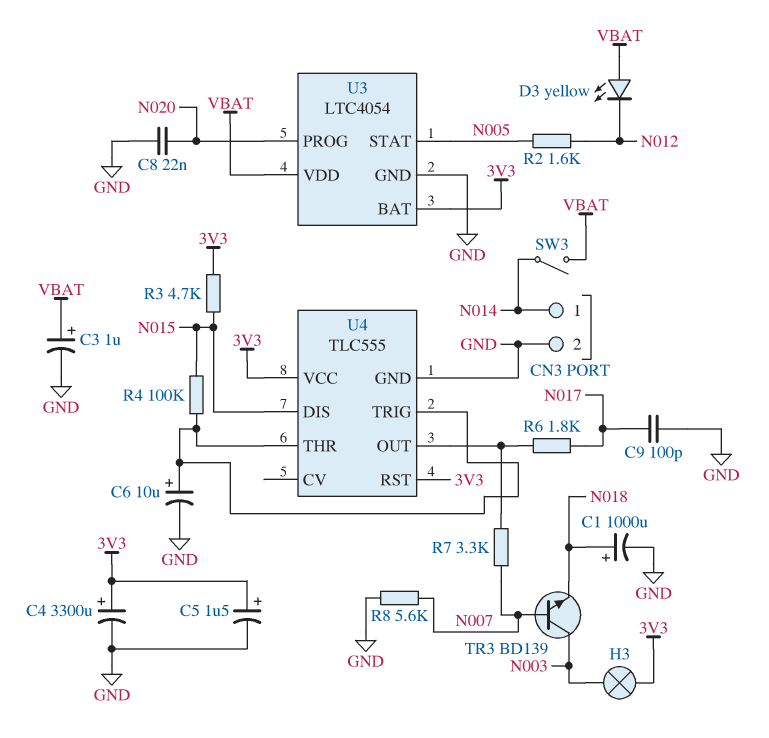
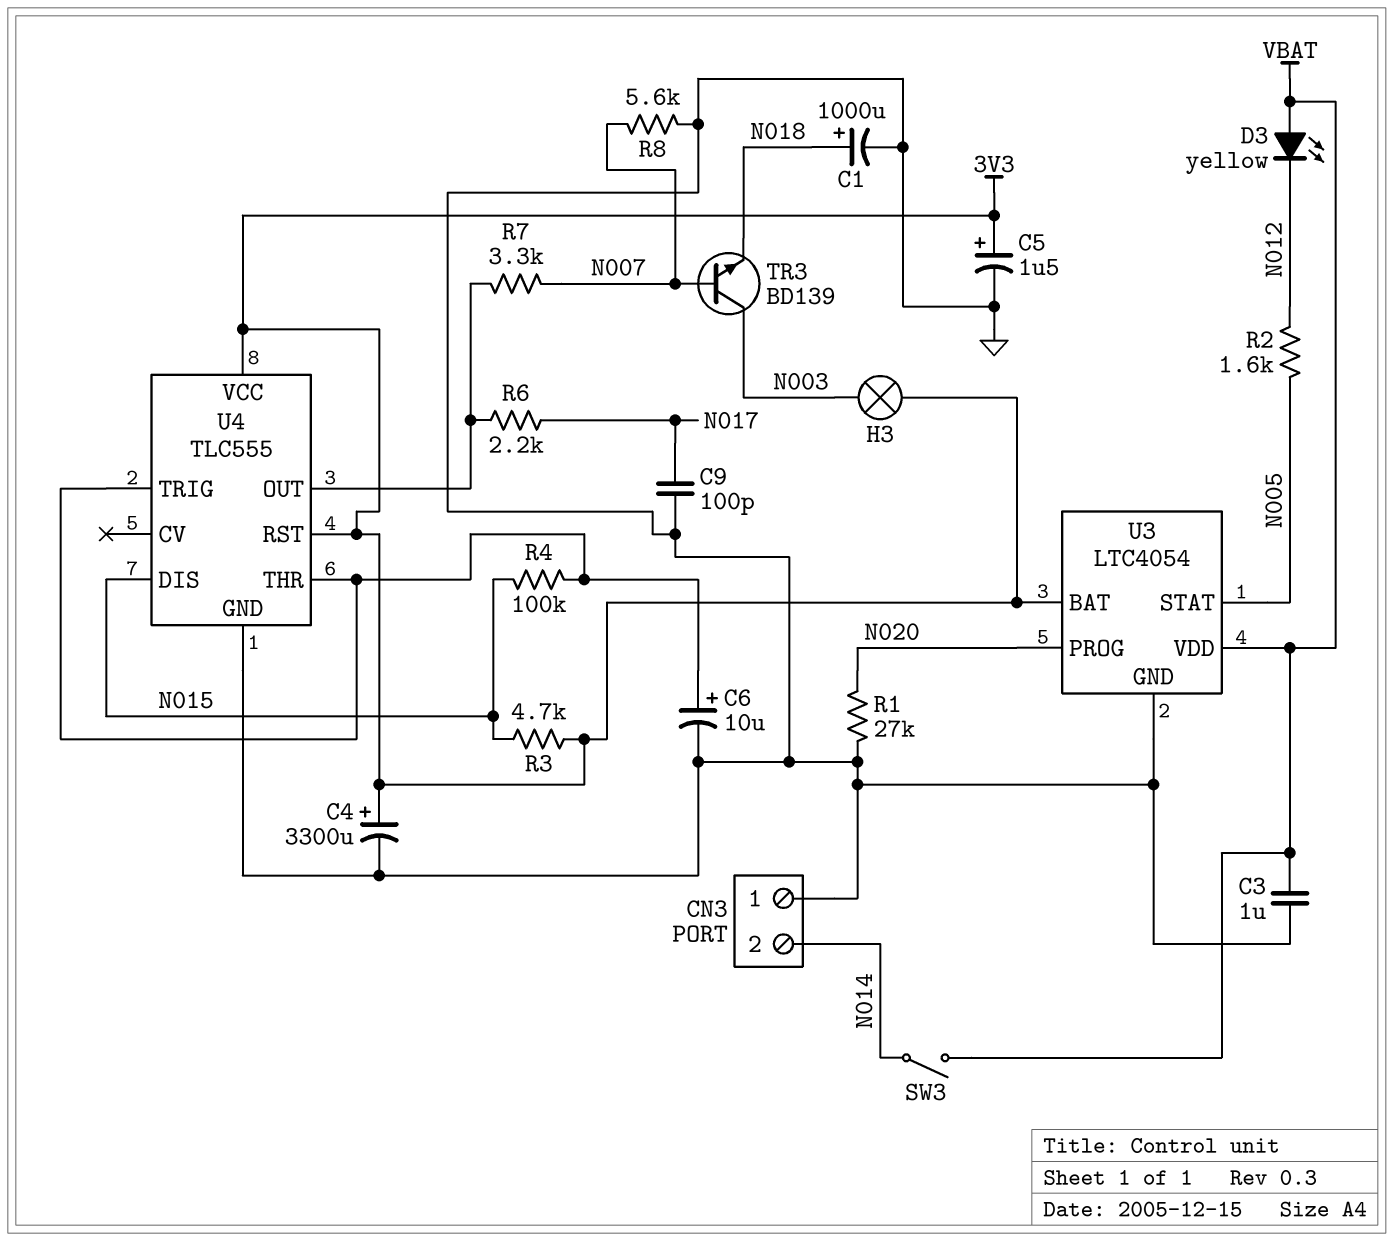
C3: 1uF (plus VBAT, minus GND) -> 1uF (GND, VBAT)
C8: 22nF (GND, N020) -> none
CN3 pin 1: N014 -> GND
CN3 pin 2: GND -> N014
R1: none -> 27k (GND, N020)
R6: 1.8k (N017, U4/OUT) -> 2.2k (N017, U4/OUT)

